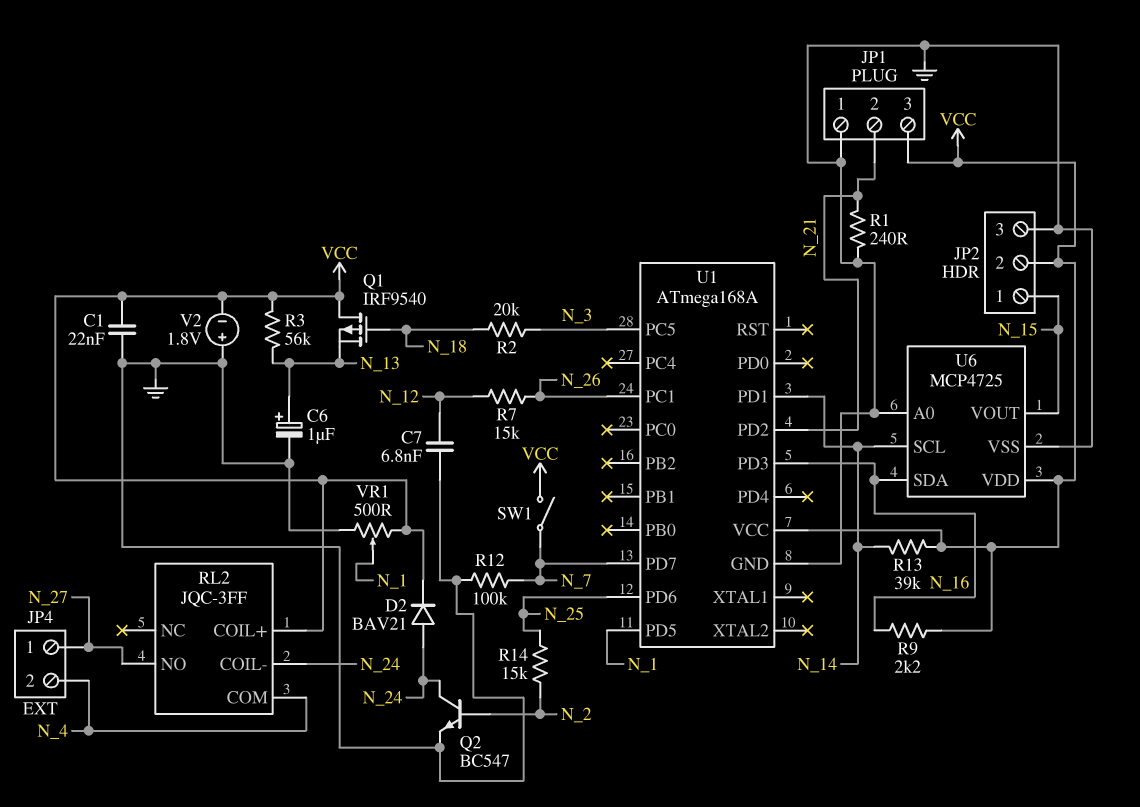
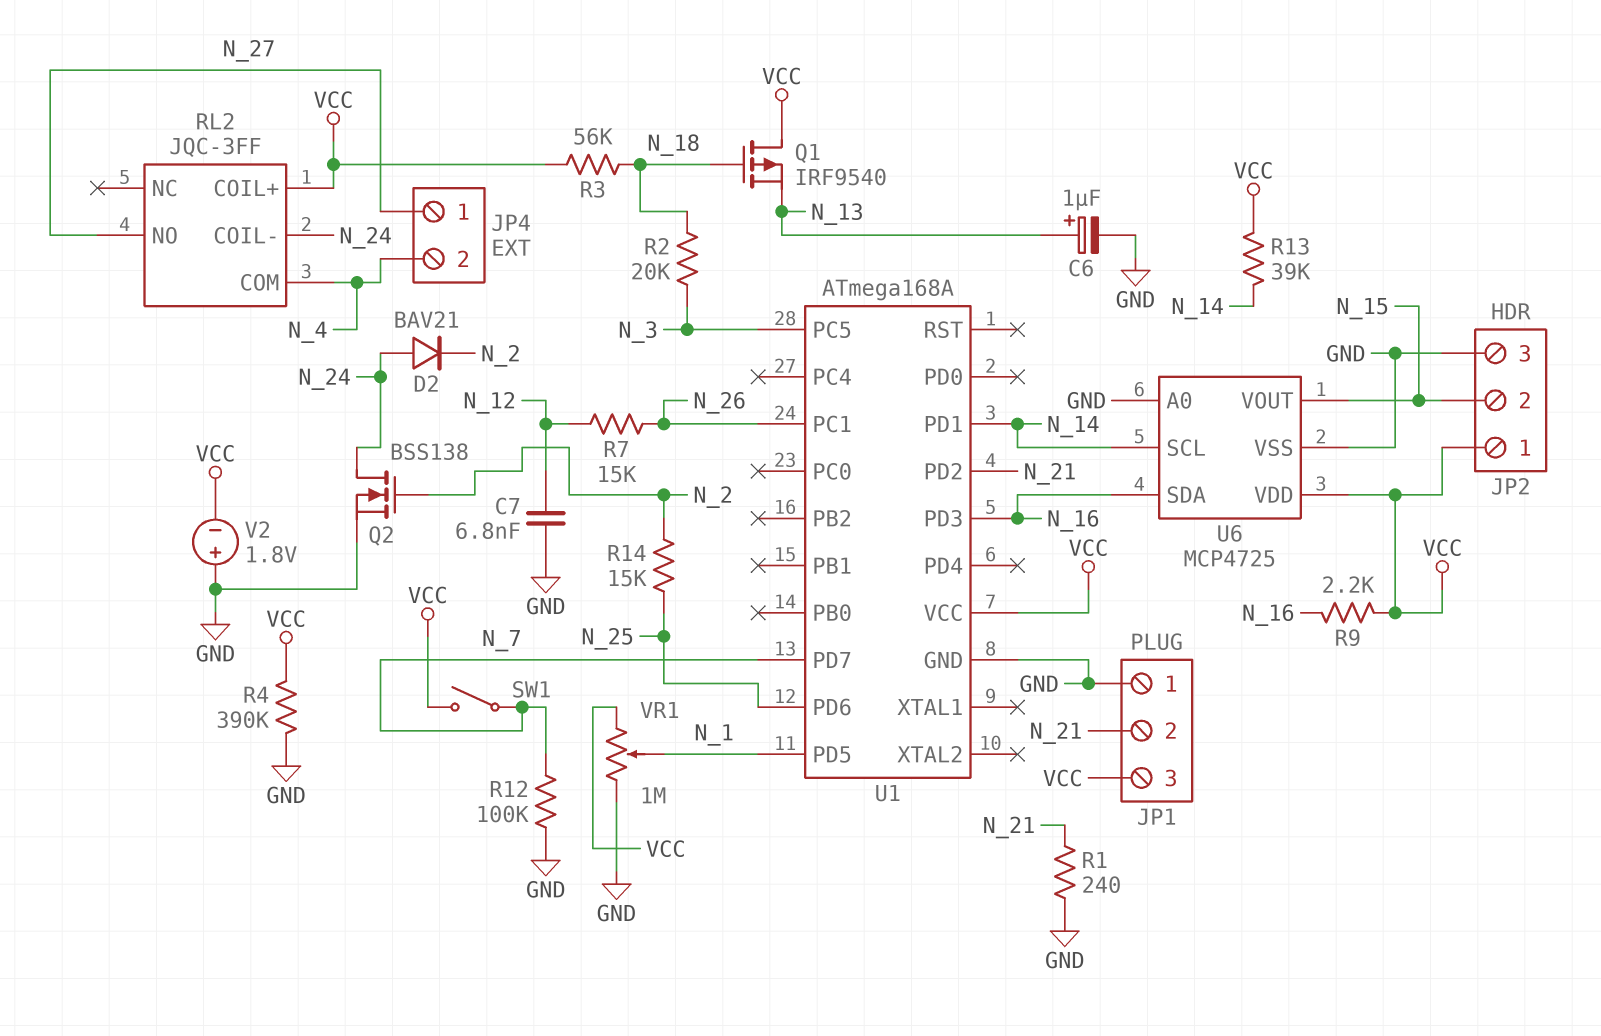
C1: 22nF (GND, VCC) -> none
D2: diode BAV21 (A N_24, K VCC) -> diode BAV21 (A N_24, K N_2)
JP2 pin 1: N_15 -> VCC
JP2 pin 2: VCC -> N_15
Q2: NPN BC547 (B N_2, C N_24, E GND) -> NMOS BSS138 (G N_2, D N_24, S GND)
R3: 56k (N_13, VCC) -> 56k (N_18, VCC)
R4: none -> 390k (GND, VCC)
VR1: 500 (GND, VCC, wiper N_1) -> 1M (GND, VCC, wiper N_1)

